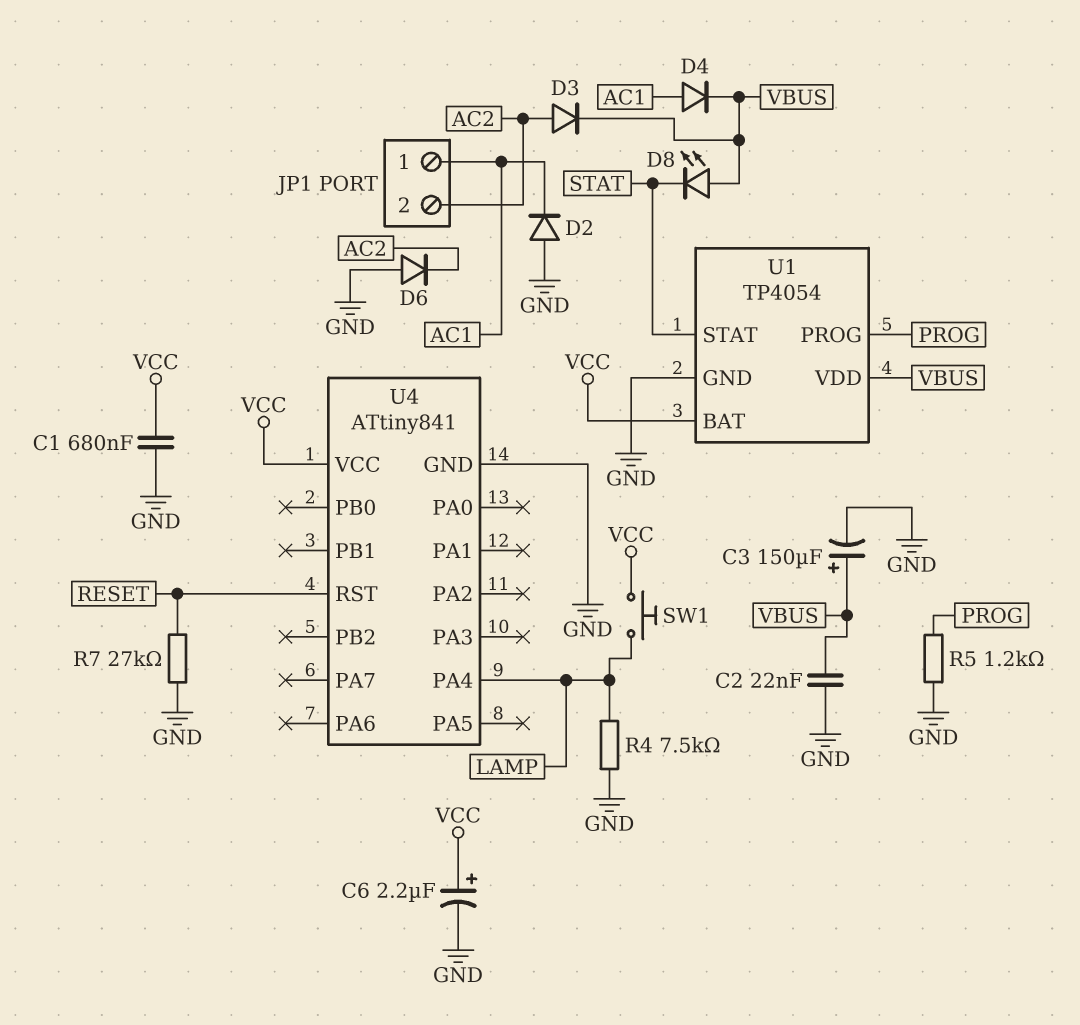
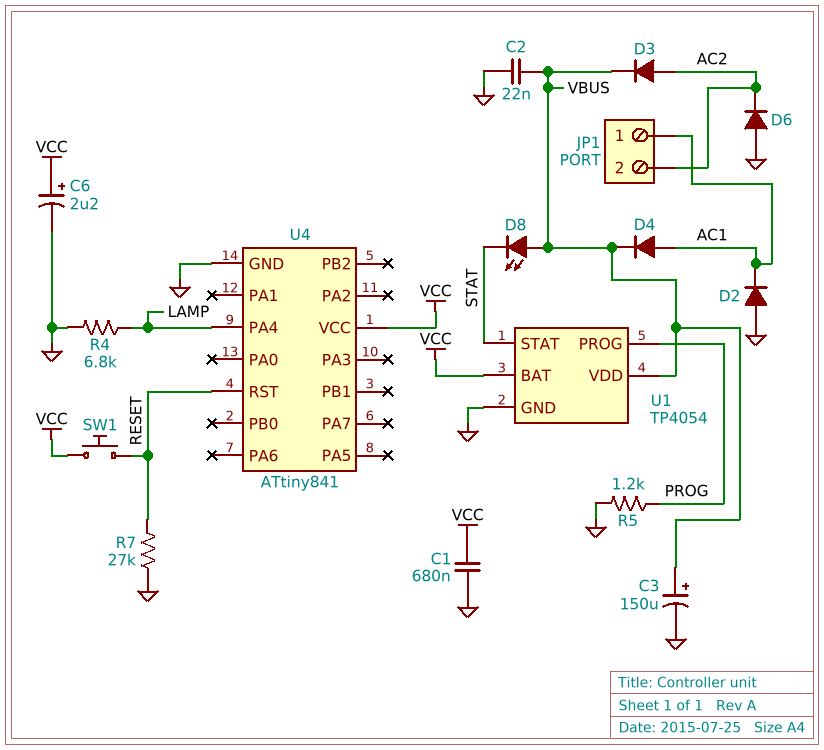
R4: 7.5k (GND, LAMP) -> 6.8k (GND, LAMP)
SW1: button (LAMP, VCC) -> button (RESET, VCC)

